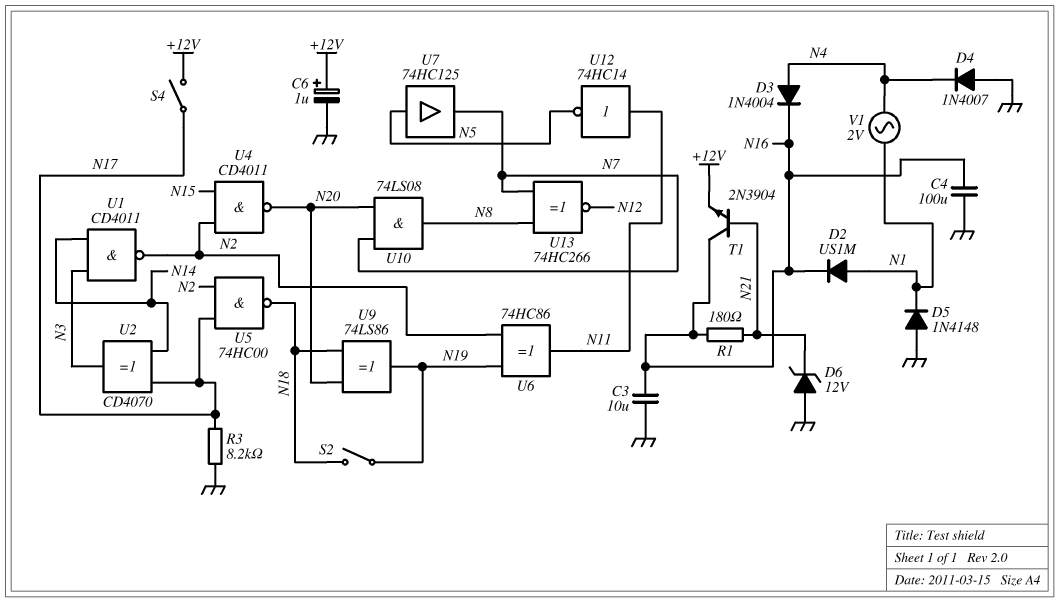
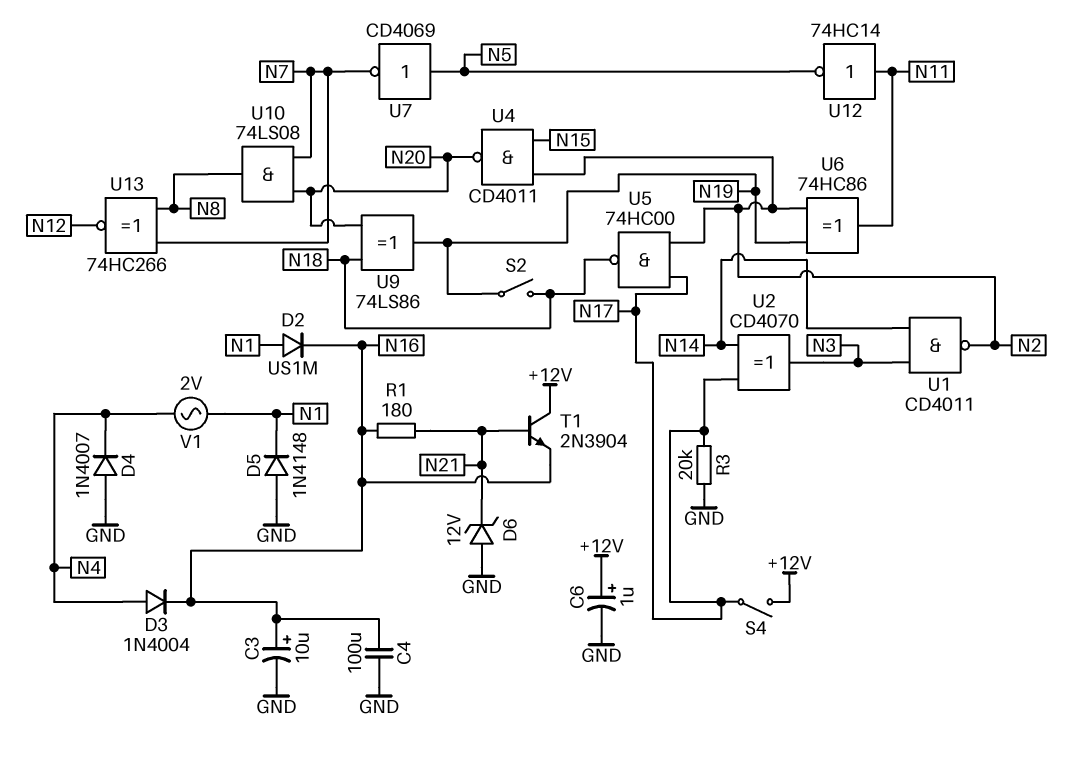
C3: 10uF (GND, N16) -> 10uF (plus N16, minus GND)
R3: 8.2k (GND, N17) -> 20k (GND, N17)
T1: NPN 2N3904 (B N21, C N16, E +12V) -> NPN 2N3904 (B N21, C +12V, E N16)
U7: buffer 74HC125 (in N5, out N7) -> NOT CD4069 (in N5, out N7)

